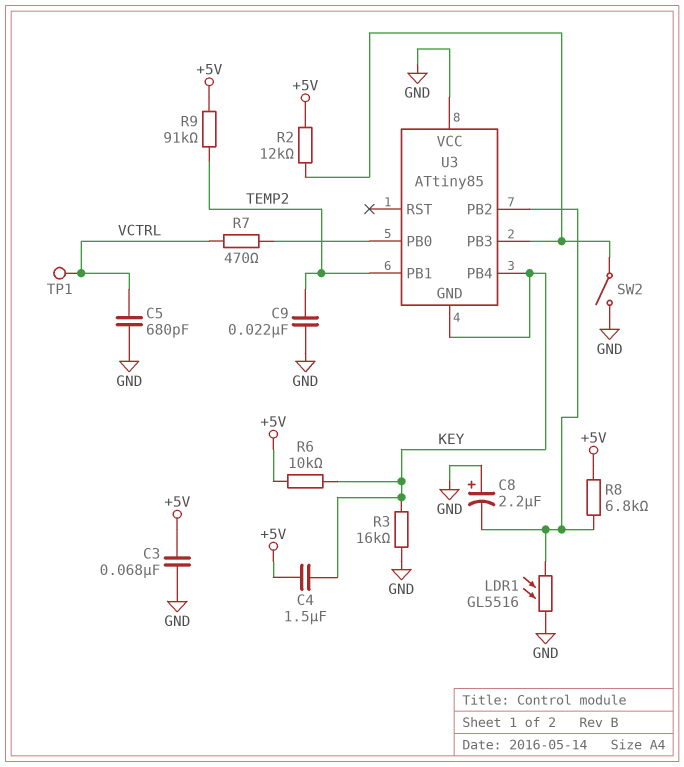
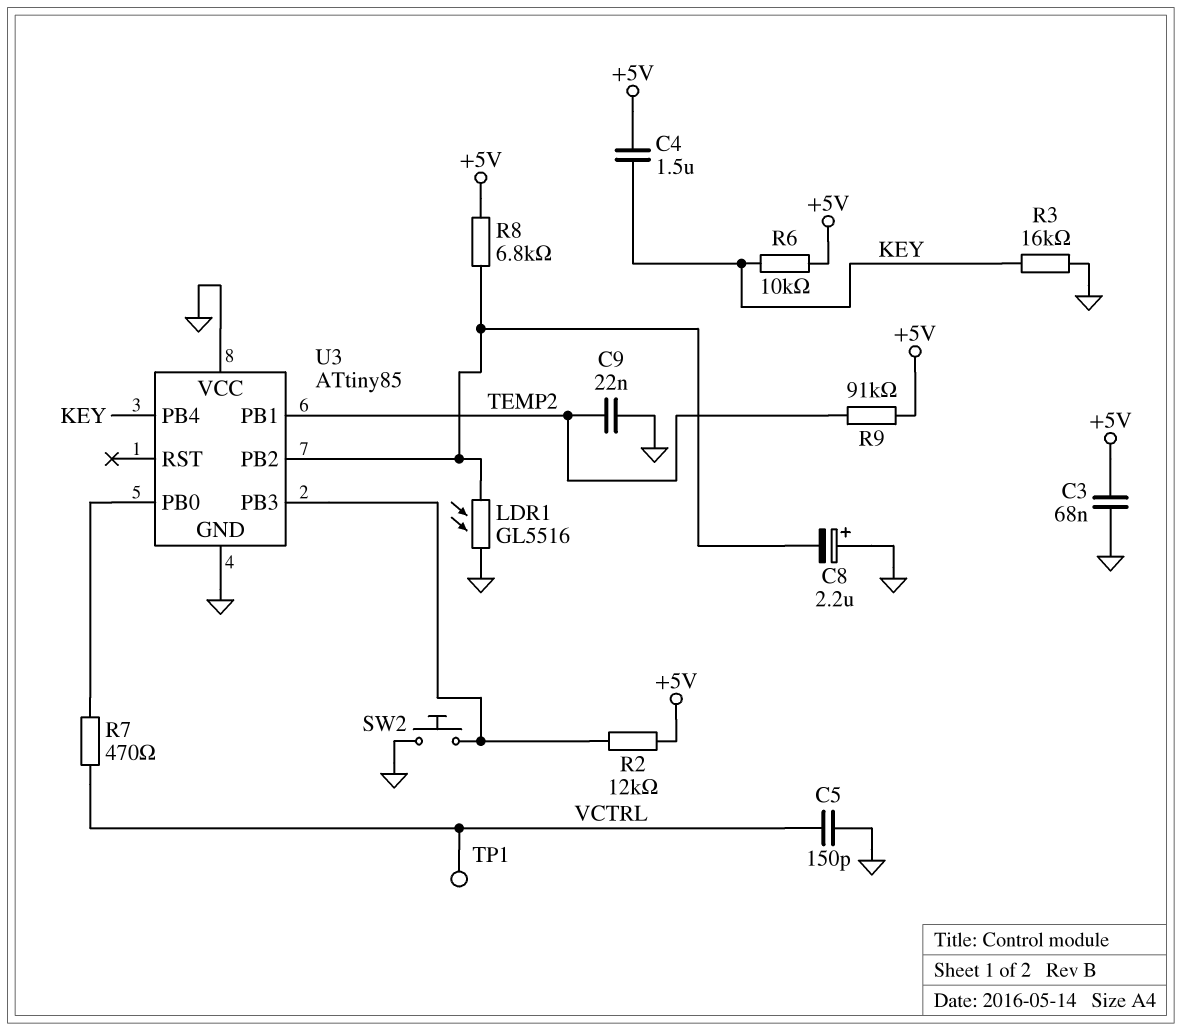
C5: 680pF (GND, VCTRL) -> 150pF (GND, VCTRL)
SW2: switch (GND, U3/PB3) -> button (GND, U3/PB3)
U3 pin GND: KEY -> GND

